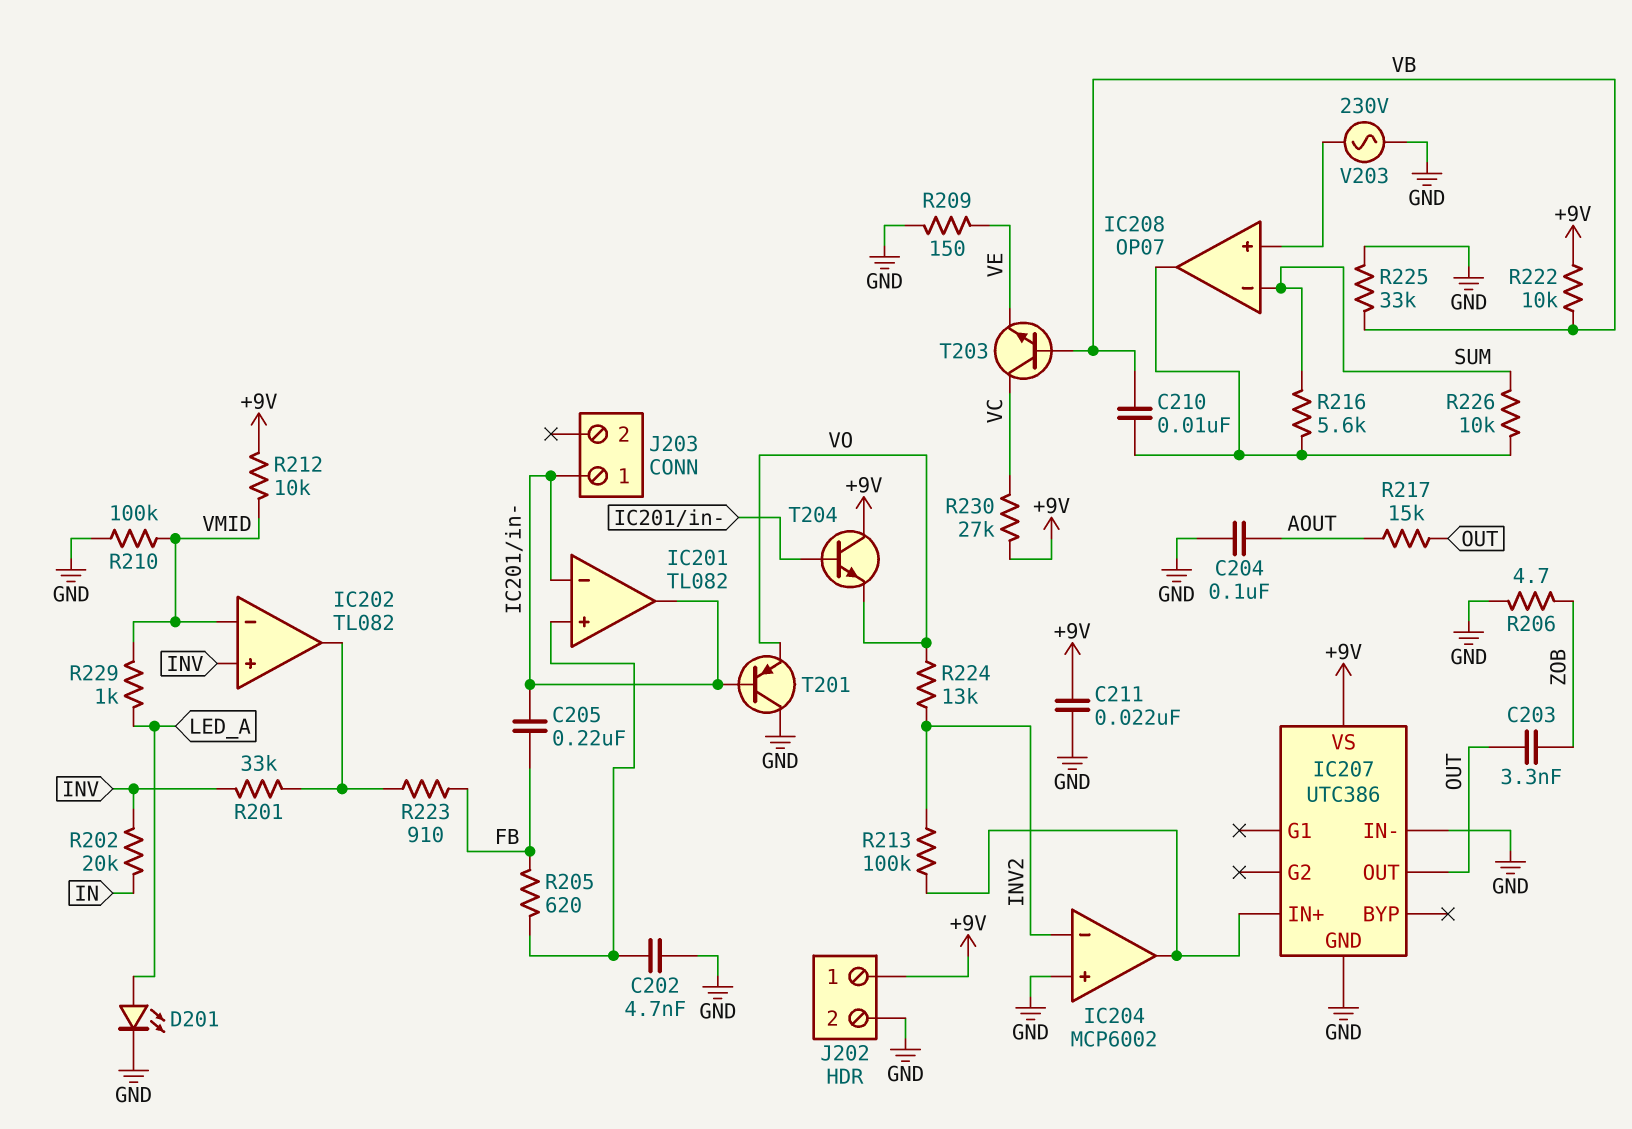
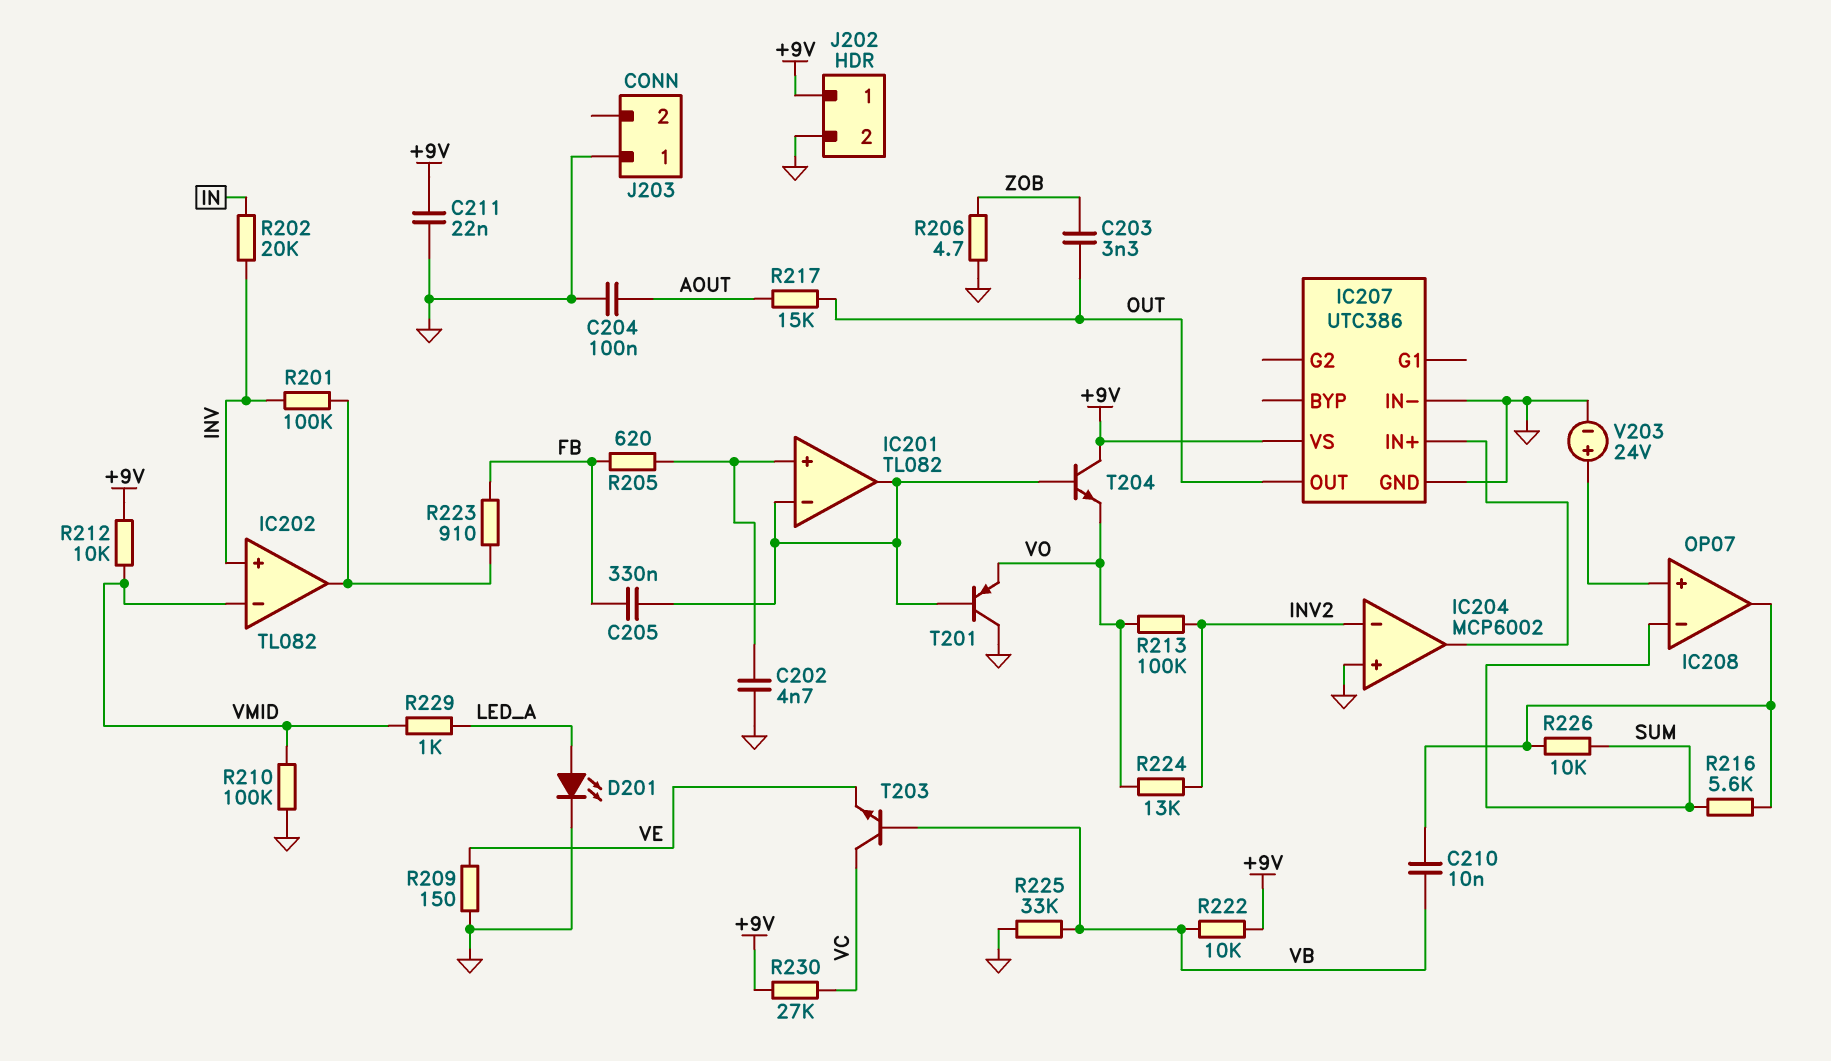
C205: 220nF (FB, IC201/in-) -> 330nF (FB, IC201/in-)
J203 pin 1: IC201/in- -> GND
R201: 33k (IC202/out, INV) -> 100k (IC202/out, INV)
R213: 100k (IC204/out, INV2) -> 100k (INV2, VO)
V203: AC 230V (GND, IC208/in+) -> 24V (plus IC208/in+, minus GND)

